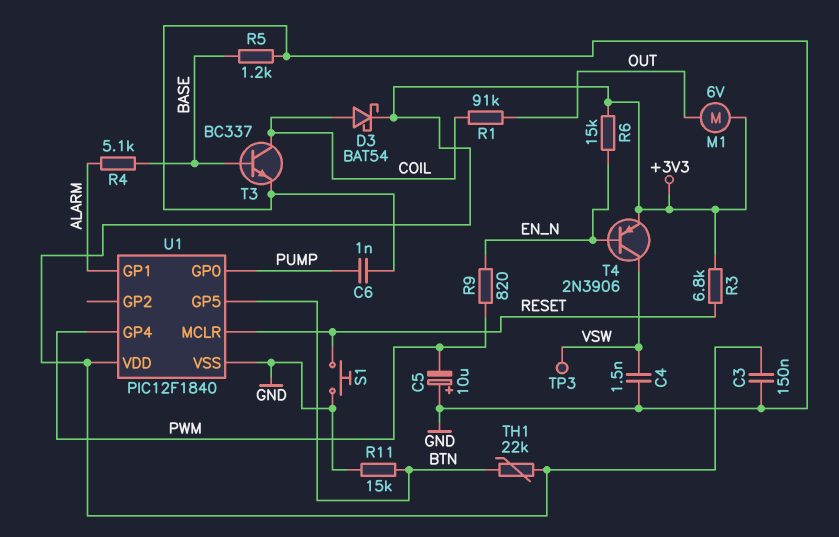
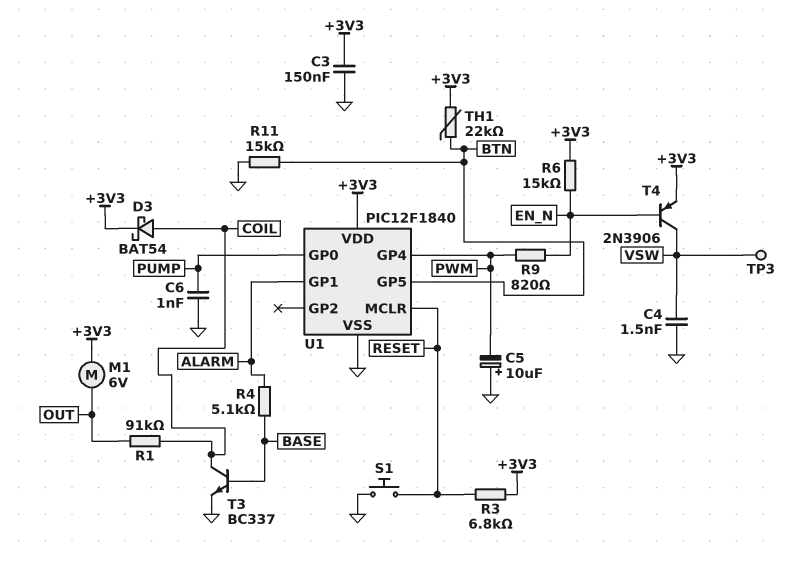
R5: 1.2k (BASE, GND) -> none

